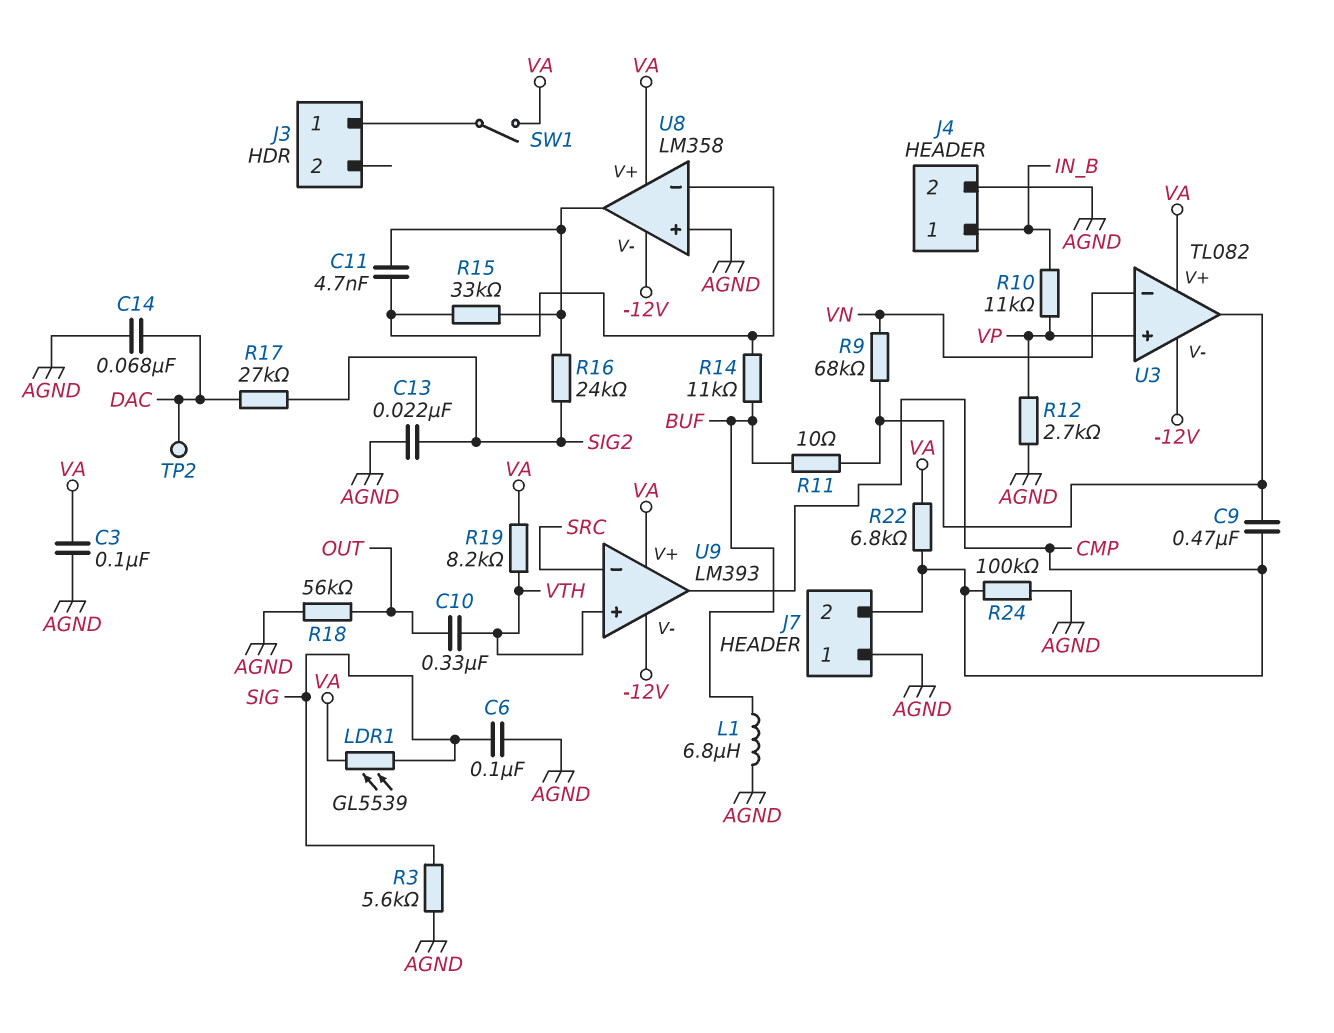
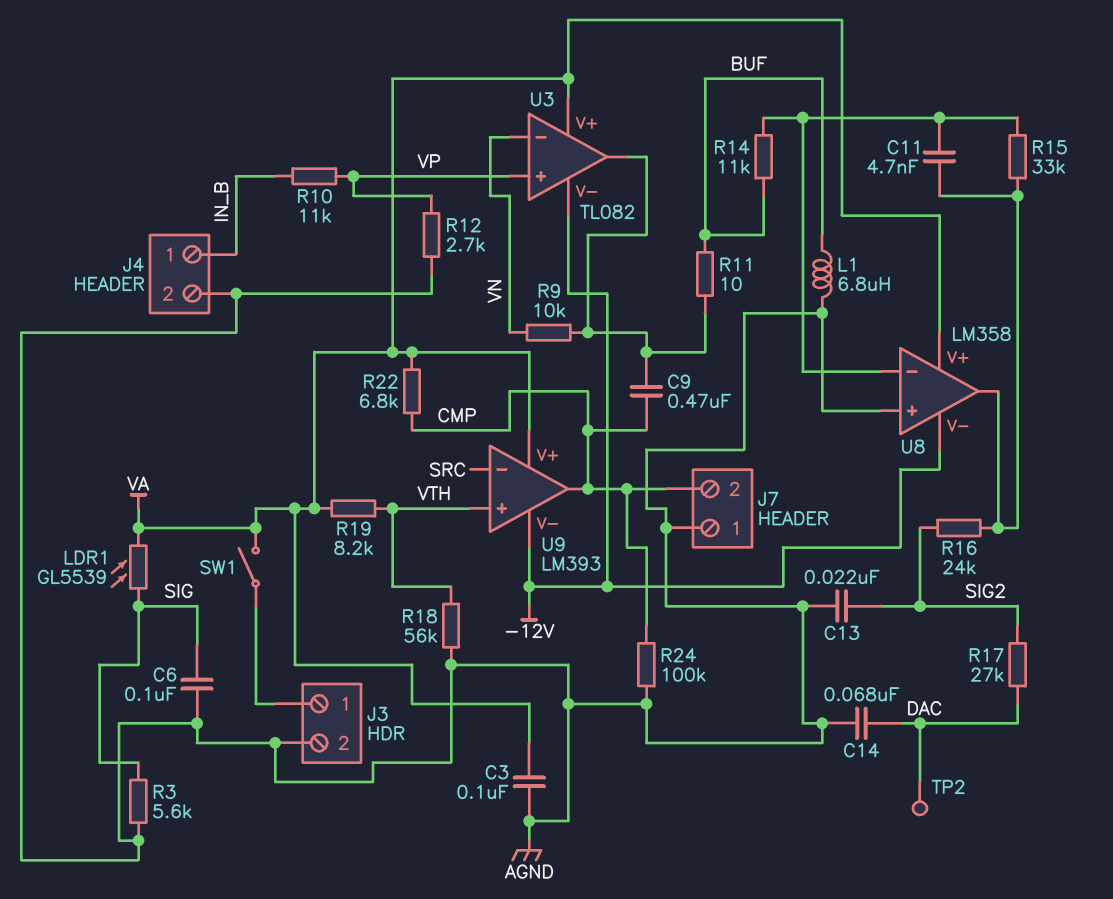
C10: 330nF (OUT, VTH) -> none
J3 pin 2: none -> AGND
R9: 68k (U3/out, VN) -> 10k (U3/out, VN)
R18: 56k (AGND, OUT) -> 56k (AGND, VTH)

